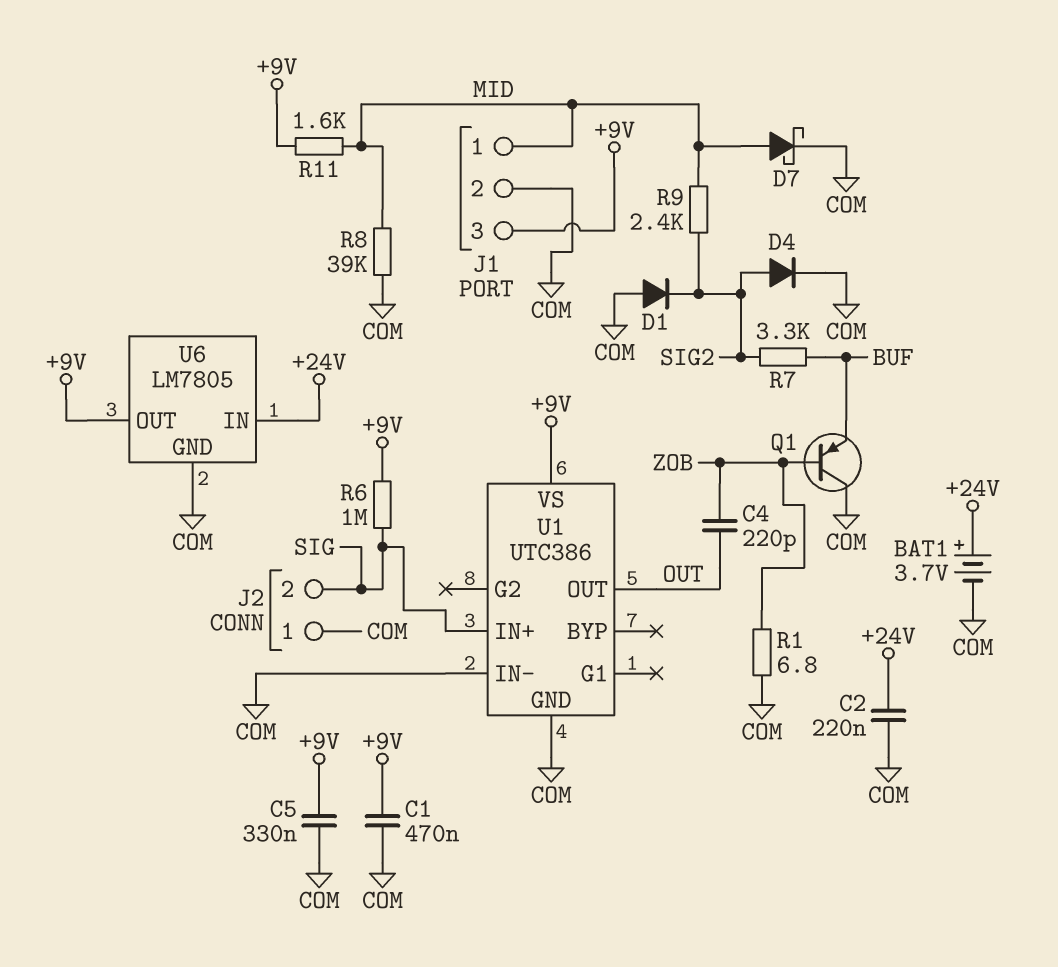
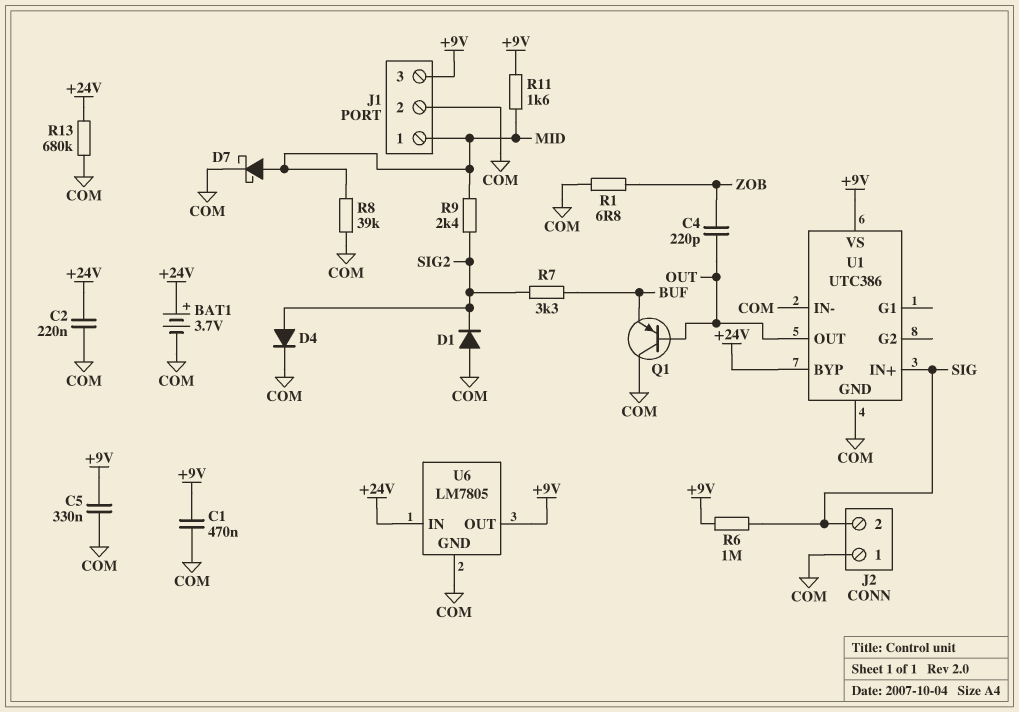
Q1: PNP (B ZOB, C COM, E BUF) -> PNP (B OUT, C COM, E BUF)
R13: none -> 680k (+24V, COM)
U1 pin BYP: none -> +24V

